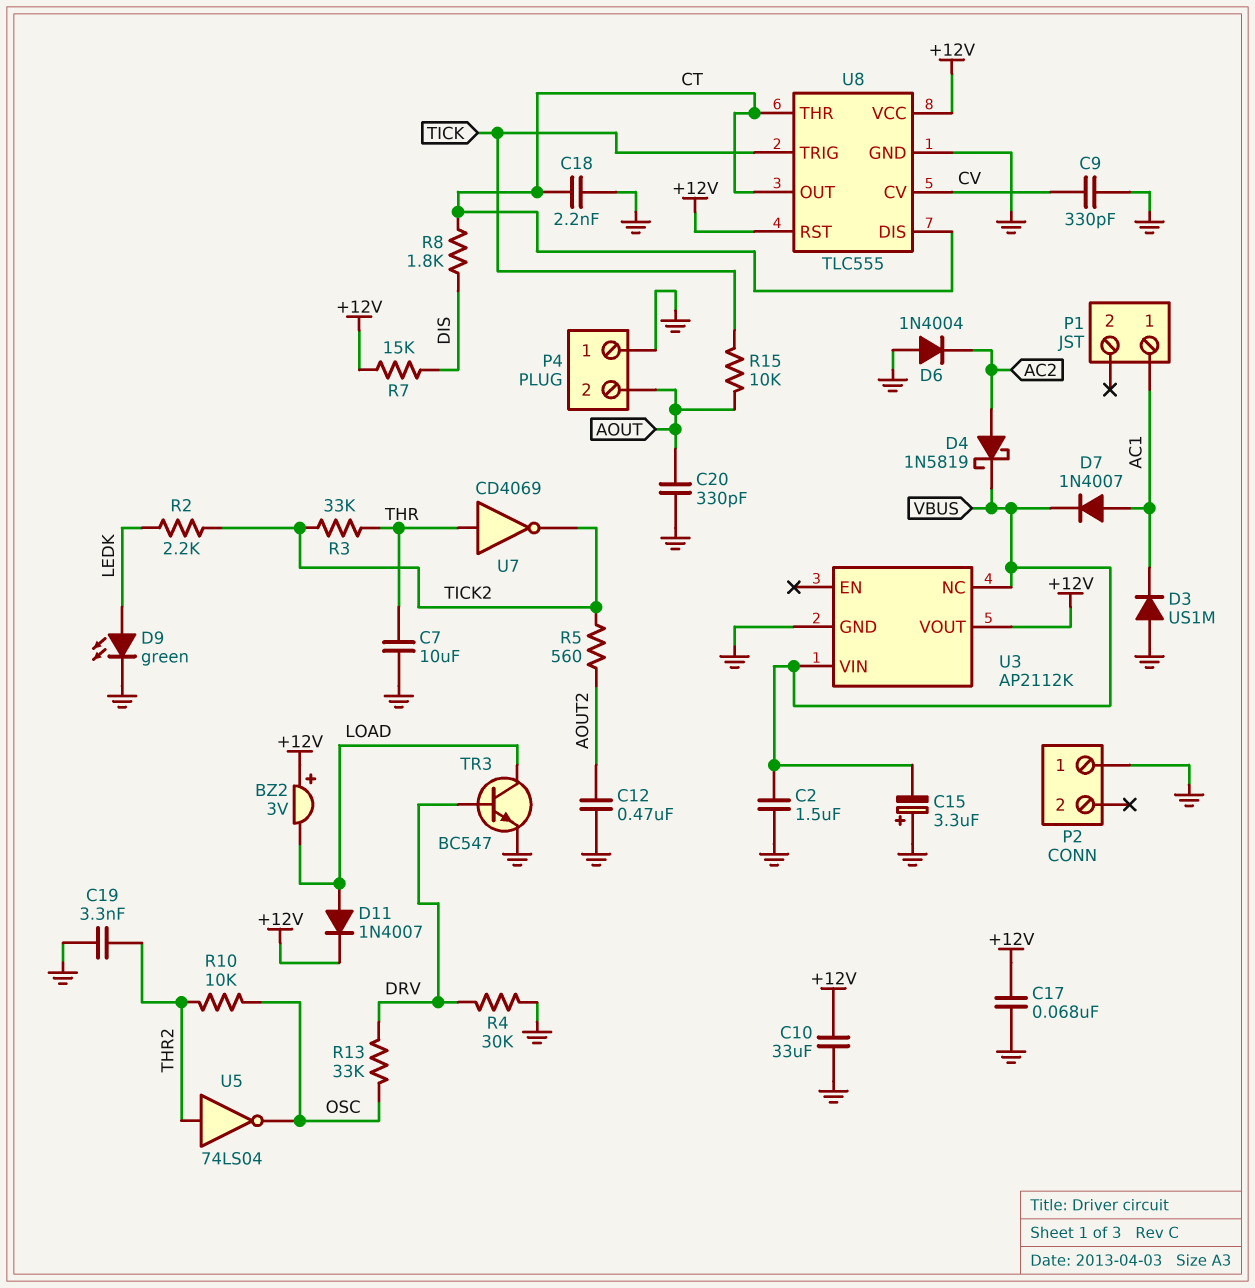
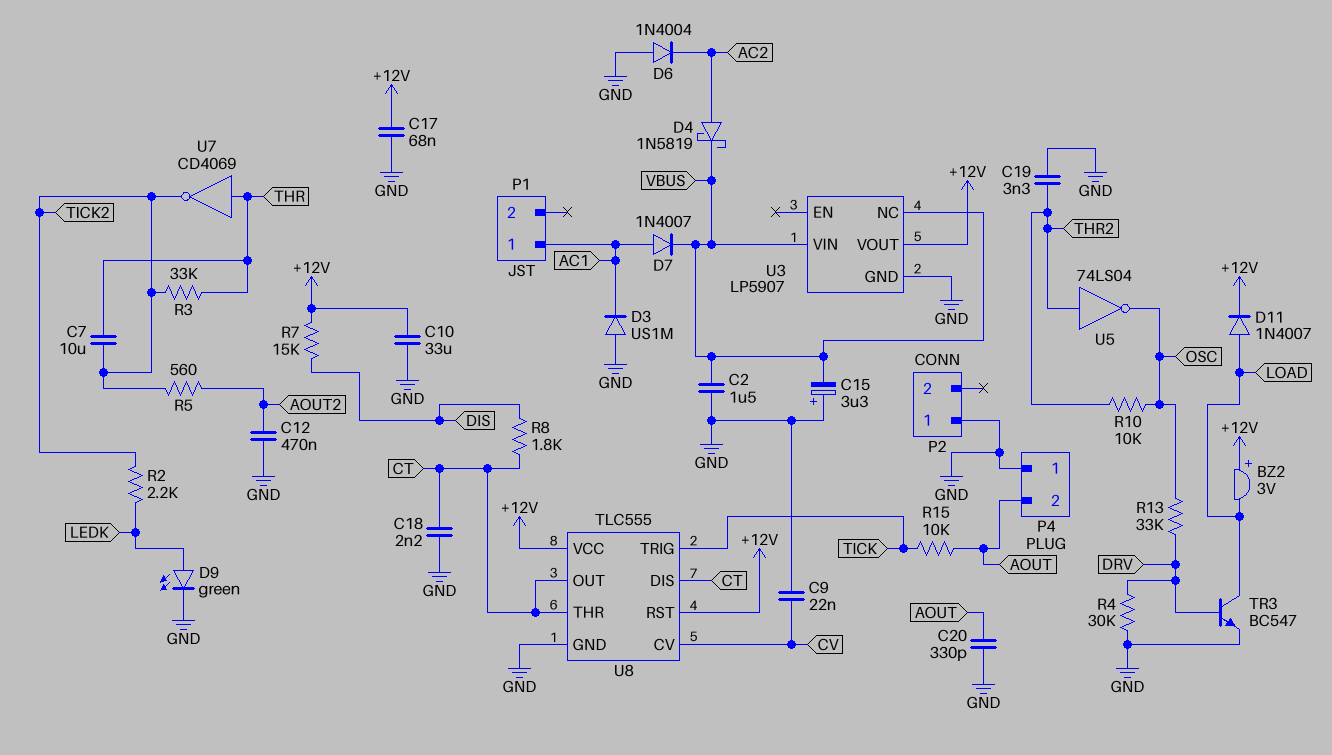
C7: 10uF (GND, THR) -> 10uF (THR, TICK2)
C9: 330pF (CV, GND) -> 22nF (CV, GND)
U3: AP2112K -> LP5907

